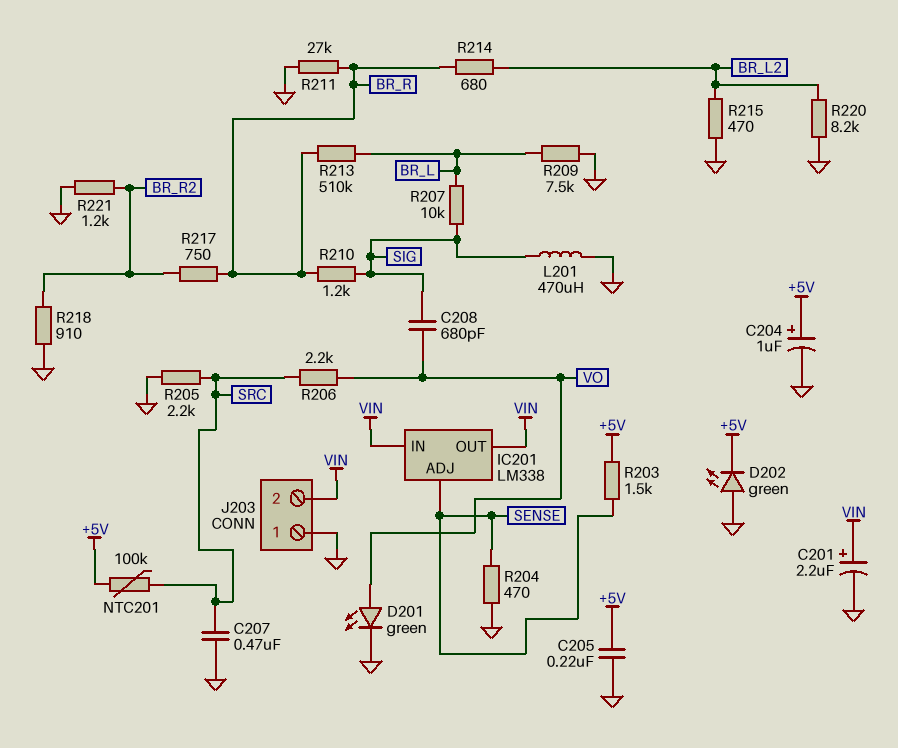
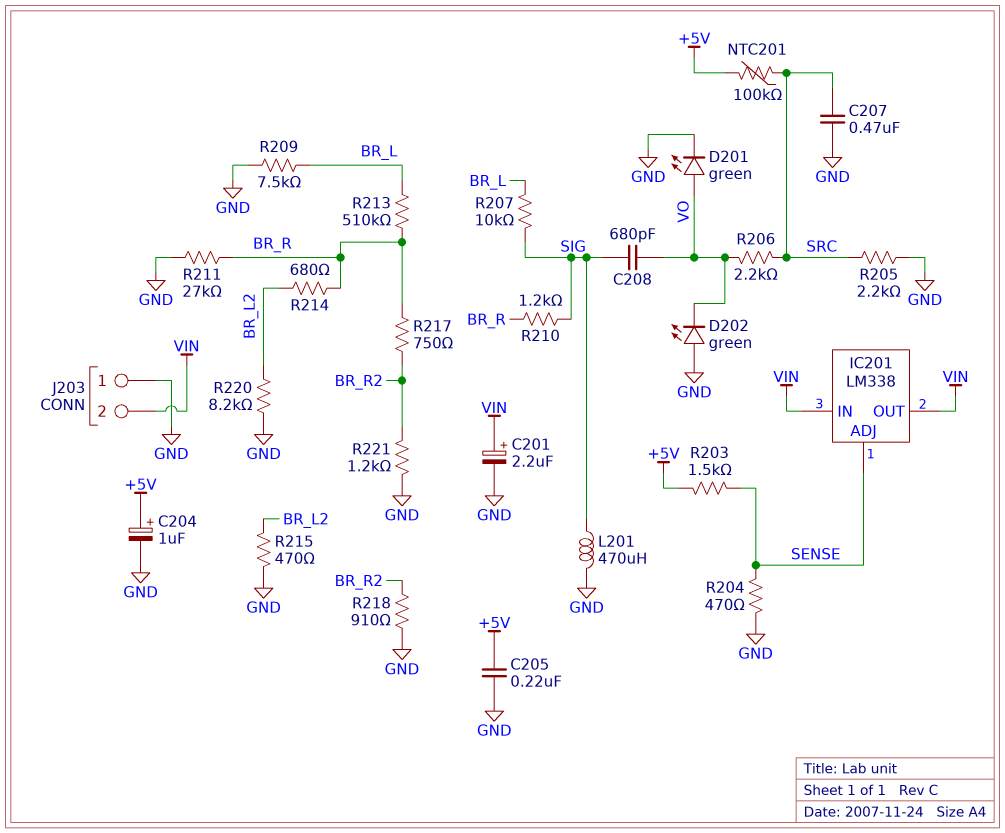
D202: LED green (A GND, K +5V) -> LED green (A GND, K VO)

